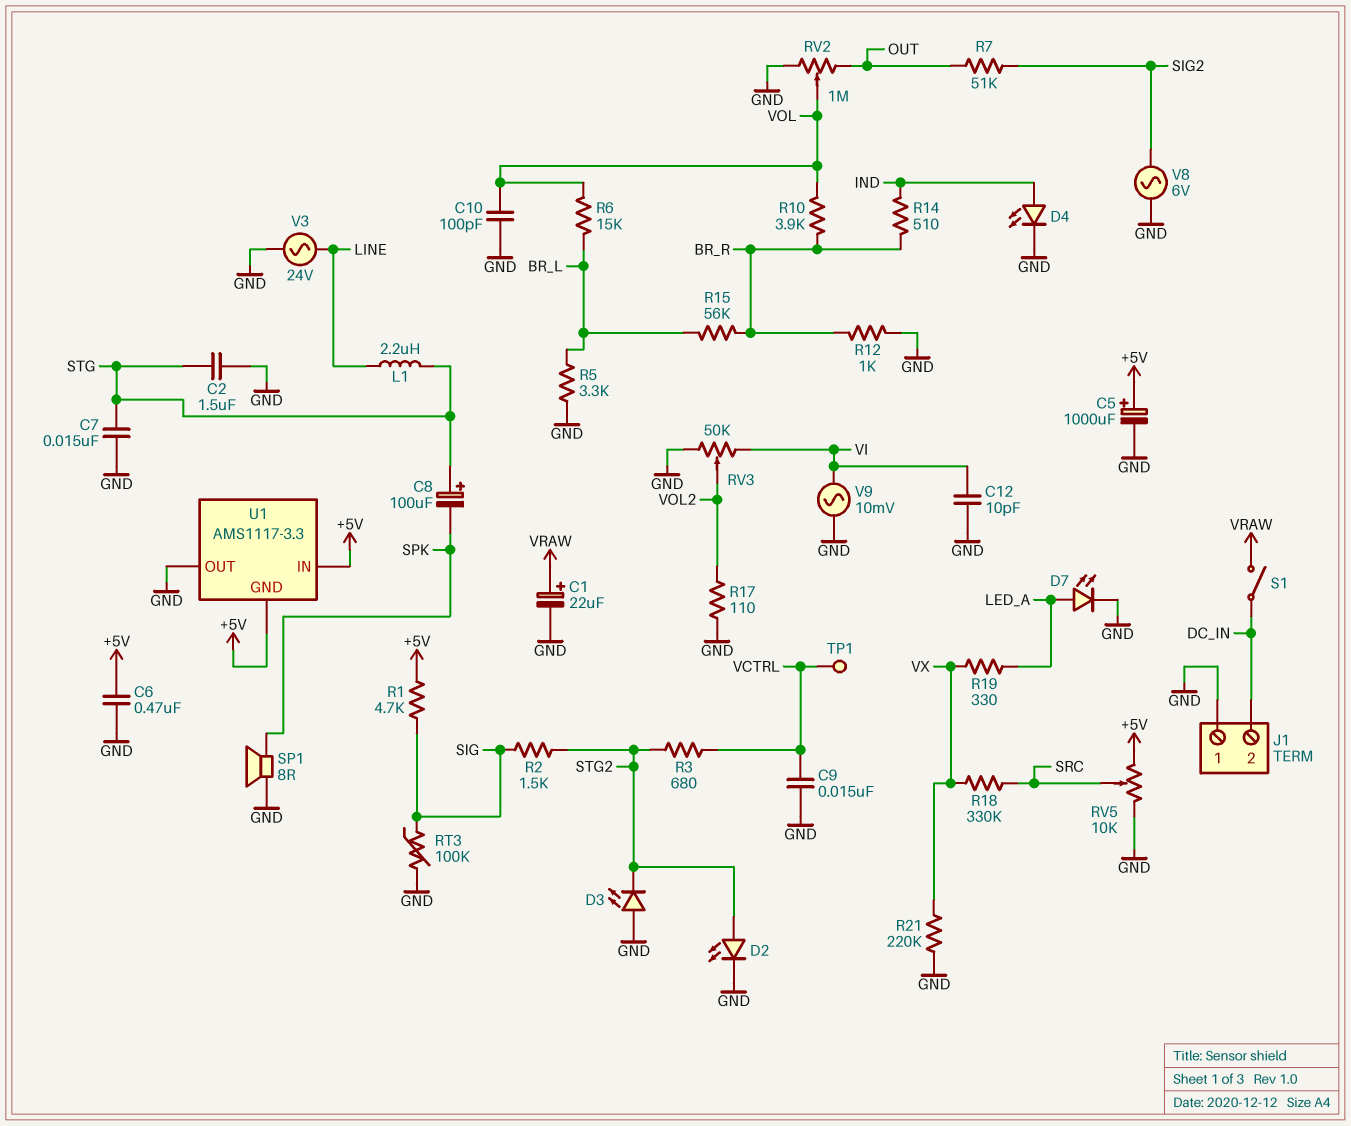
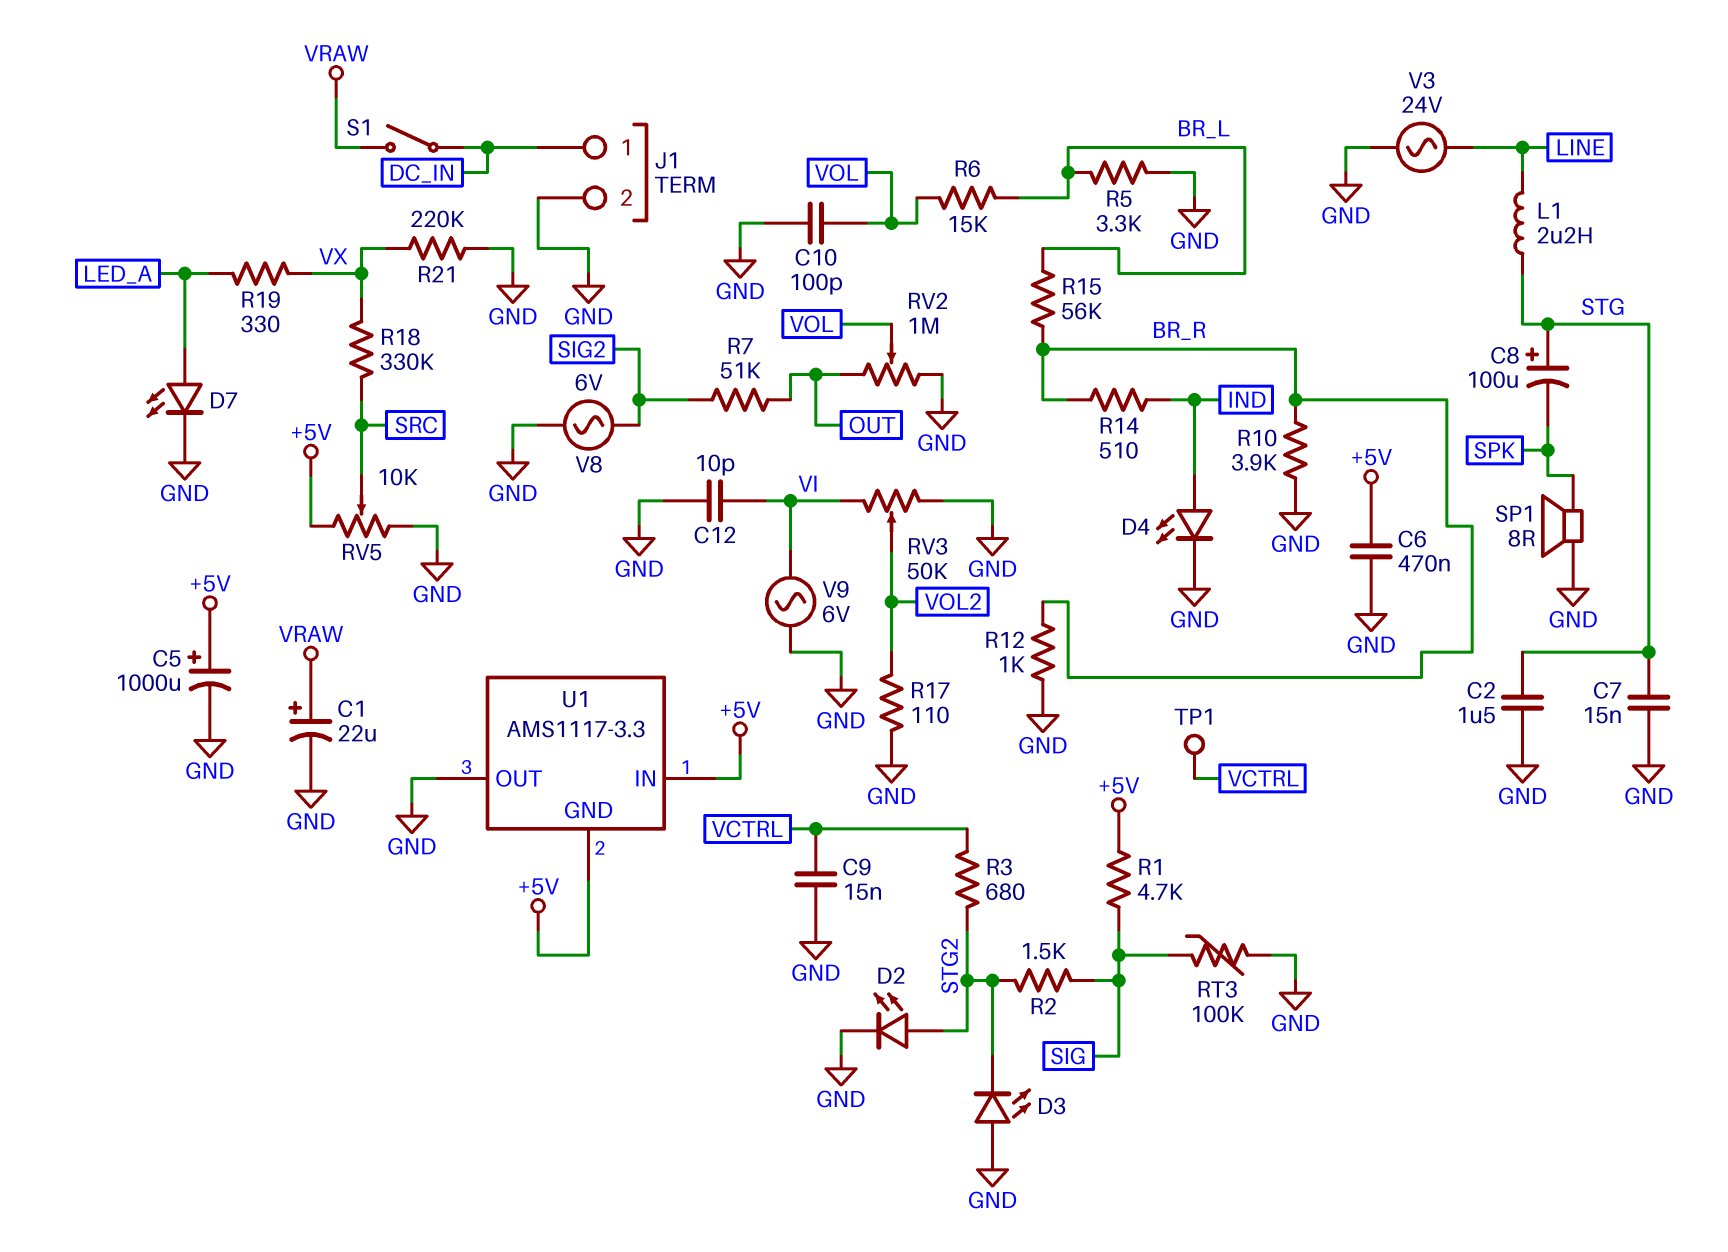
J1 pin 1: GND -> DC_IN
J1 pin 2: DC_IN -> GND
R10: 3.9k (BR_R, VOL) -> 3.9k (BR_R, GND)
V9: AC 10mV (GND, VI) -> AC 6V (GND, VI)

